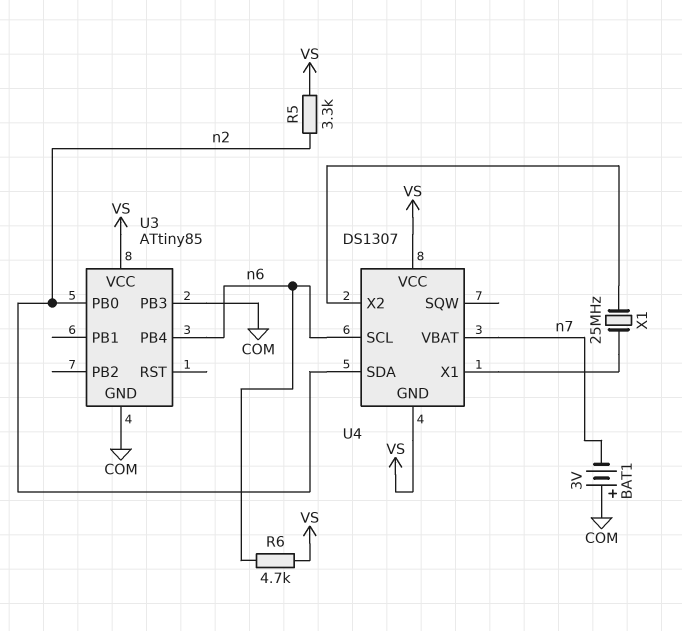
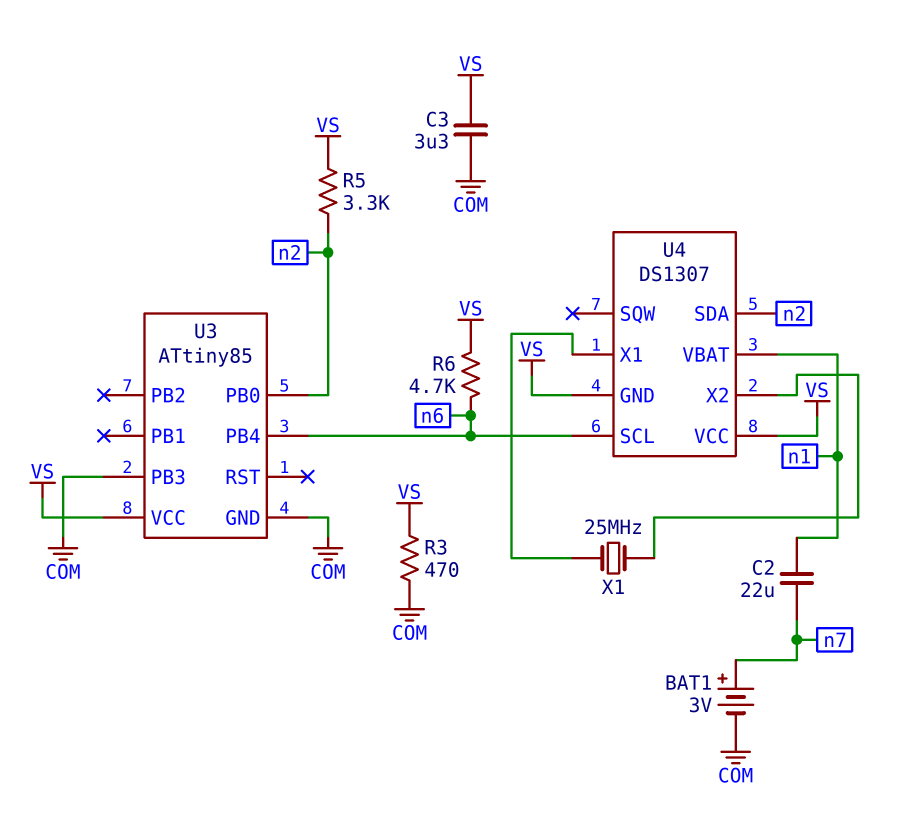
BAT1: 3V (plus COM, minus n7) -> 3V (plus n7, minus COM)
C2: none -> 22uF (n1, n7)
C3: none -> 3.3uF (COM, VS)
R3: none -> 470 (COM, VS)
U4 pin VBAT: n7 -> n1

